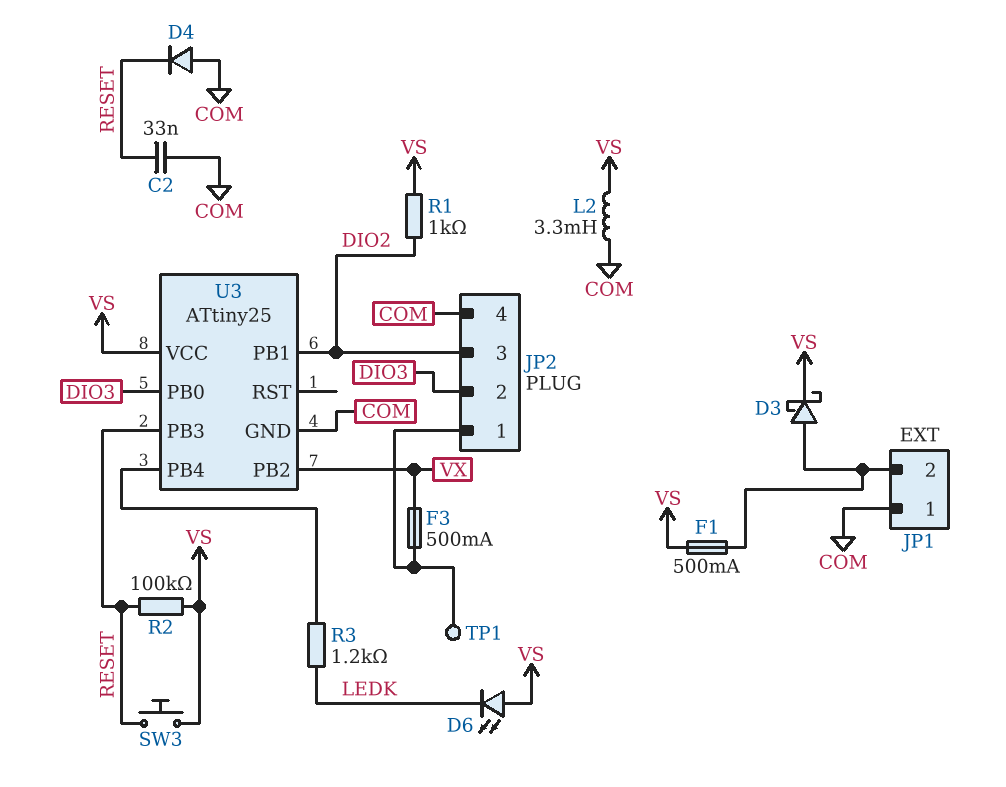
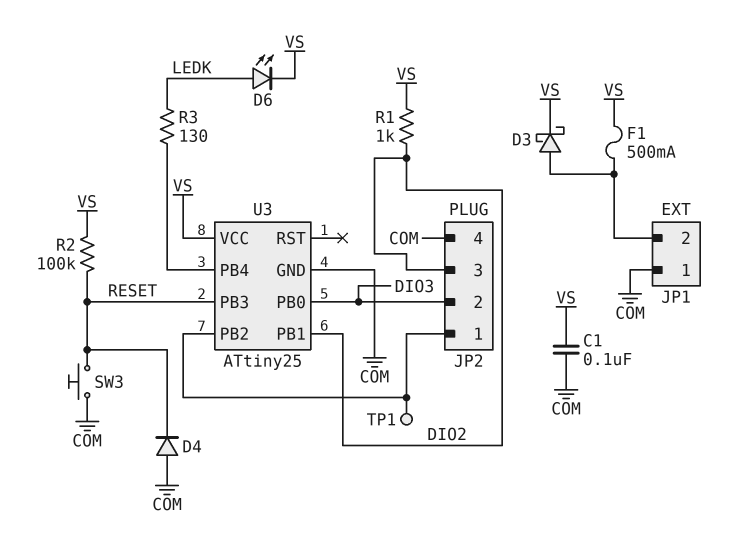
C1: none -> 100nF (COM, VS)
C2: 33nF (COM, RESET) -> none
D6: LED (A VS, K LEDK) -> LED (A LEDK, K VS)
F3: 500mA (JP2/1, VX) -> none
L2: 3.3mH (COM, VS) -> none
R3: 1.2k (LEDK, U3/PB4) -> 130 (LEDK, U3/PB4)
SW3: button (RESET, VS) -> button (COM, RESET)
U3 pin PB2: VX -> JP2/1

